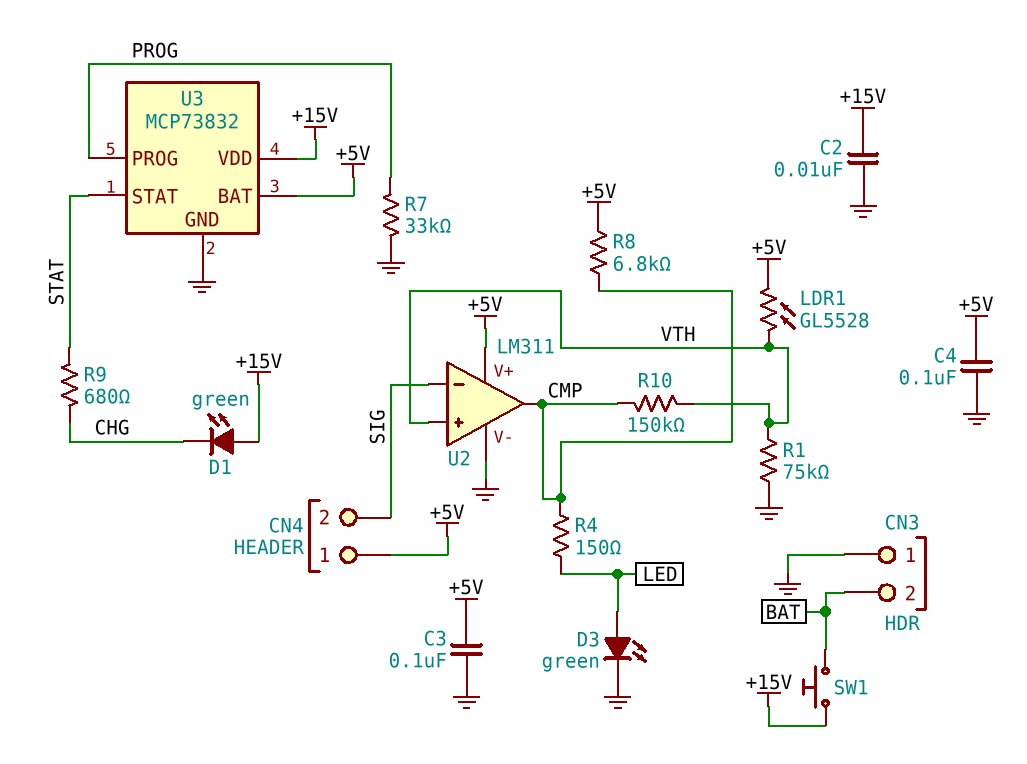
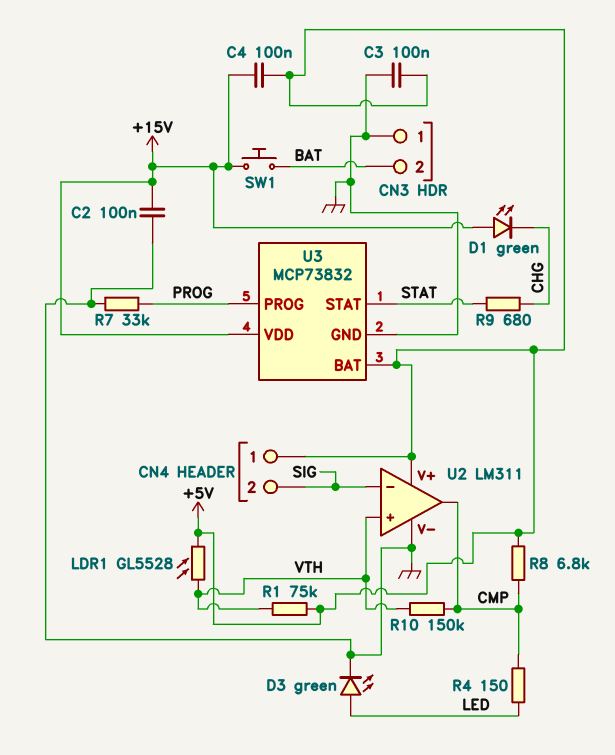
C2: 10nF (+15V, GND) -> 100nF (+15V, GND)
C4: 100nF (+5V, GND) -> 100nF (+5V, +15V)
R1: 75k (GND, VTH) -> 75k (+5V, VTH)

